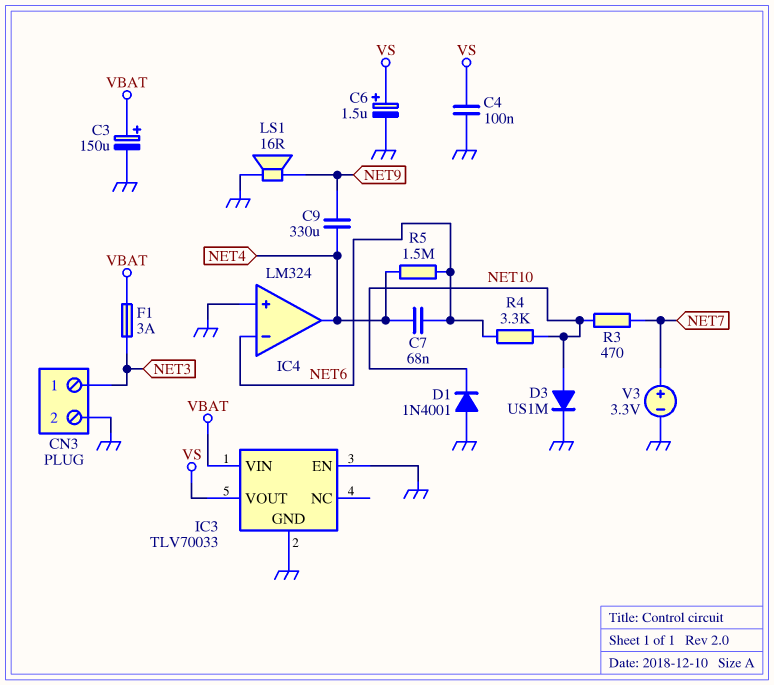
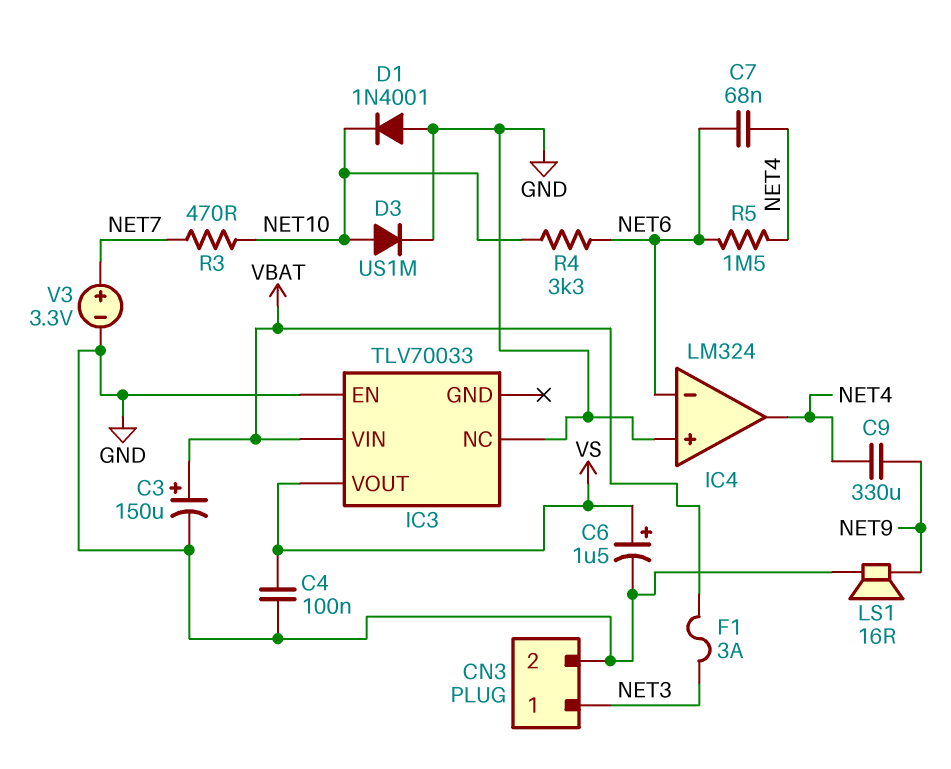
IC3 pin GND: GND -> none
IC3 pin NC: none -> GND

